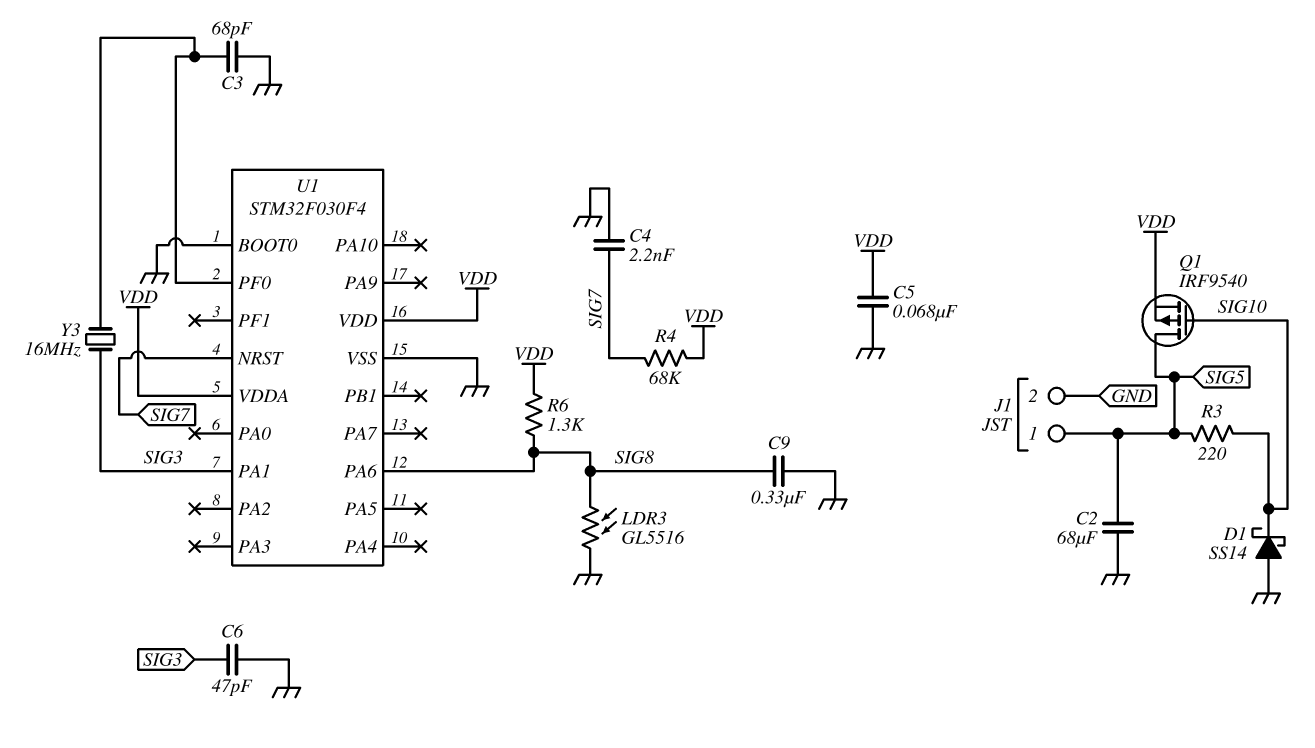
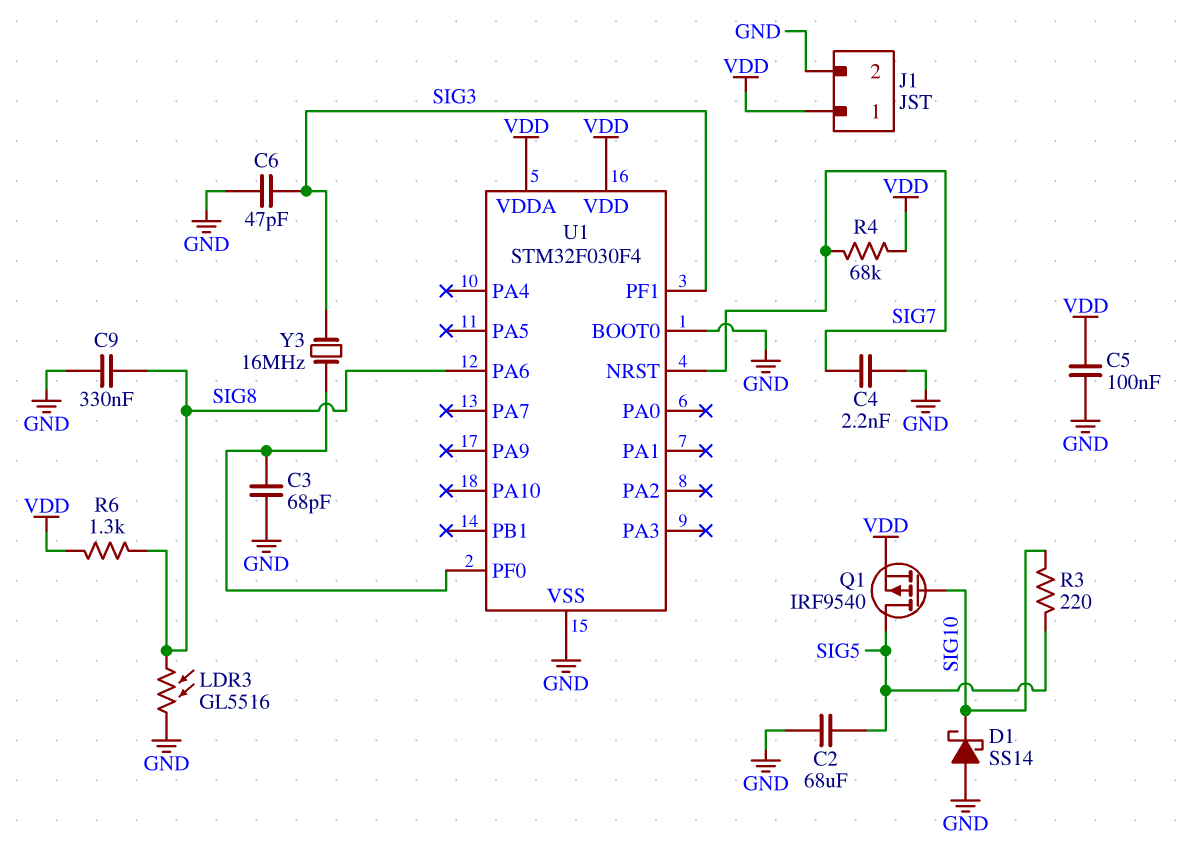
C5: 68nF (GND, VDD) -> 100nF (GND, VDD)
J1 pin 1: SIG5 -> VDD
U1 pin PA1: SIG3 -> none
U1 pin PF1: none -> SIG3

